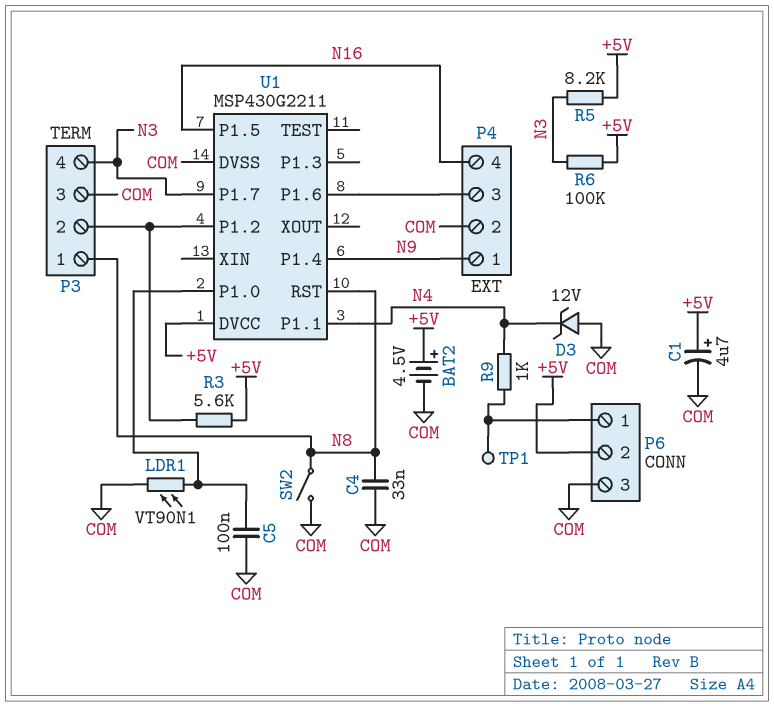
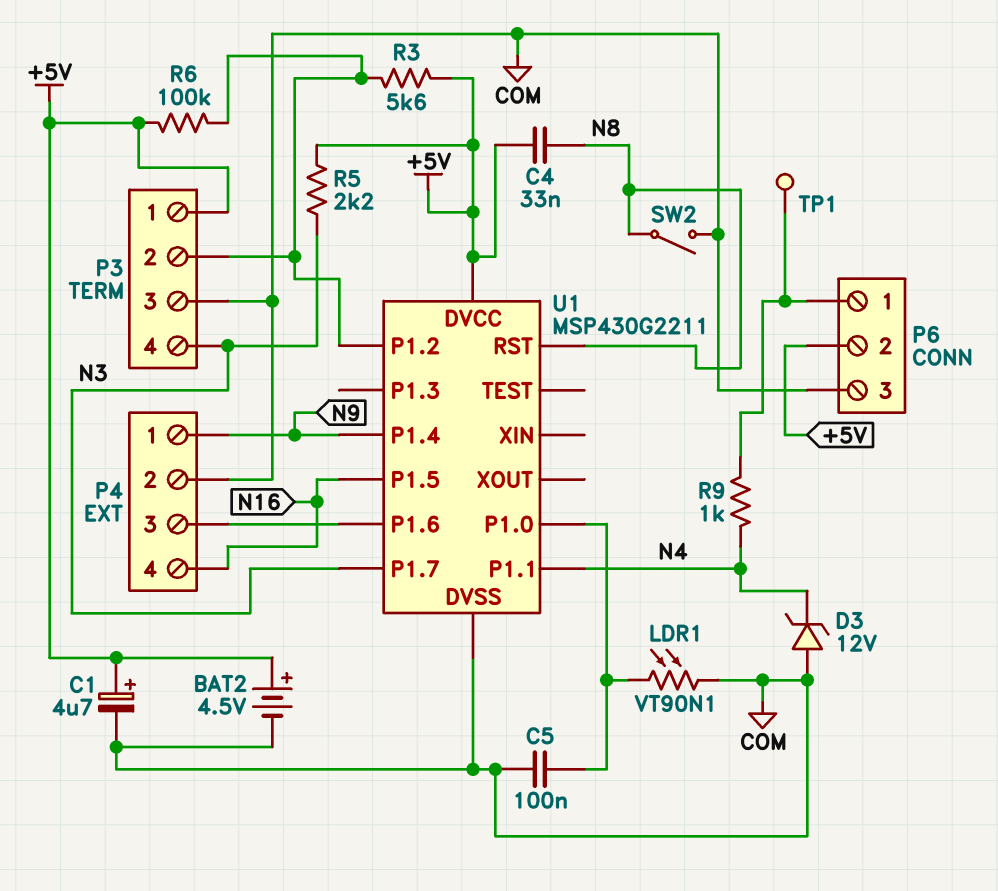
C4: 33nF (COM, N8) -> 33nF (+5V, N8)
P3 pin 1: N8 -> +5V
R5: 8.2k (+5V, N3) -> 2.2k (+5V, N3)
R6: 100k (+5V, N3) -> 100k (+5V, P3/2)

